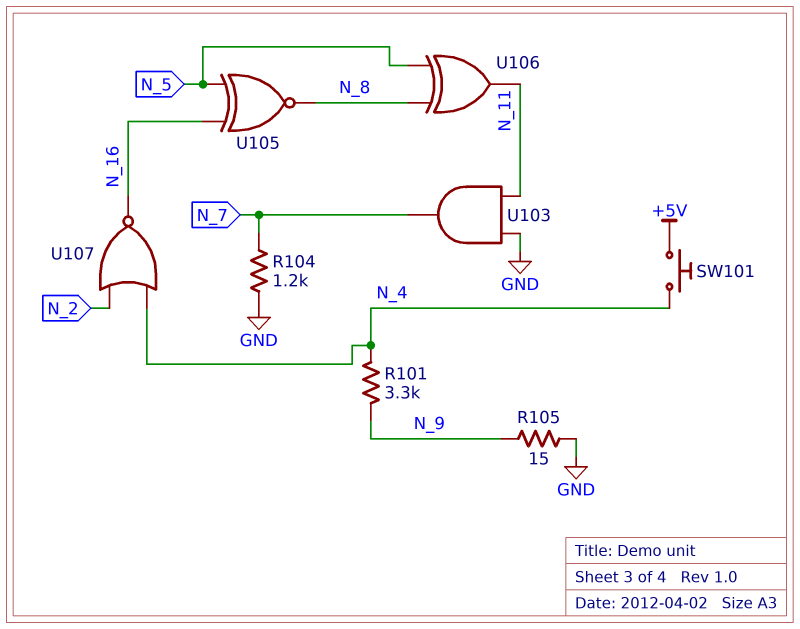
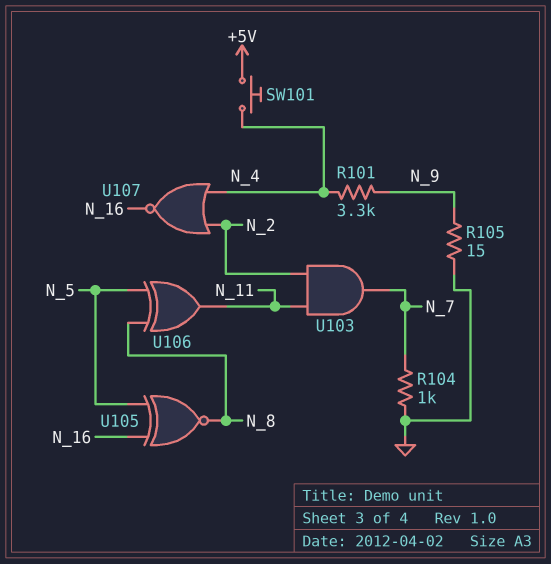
R104: 1.2k (GND, N_7) -> 1k (GND, N_7)
U103: AND (in GND, in N_11, out N_7) -> AND (in N_2, in N_11, out N_7)

